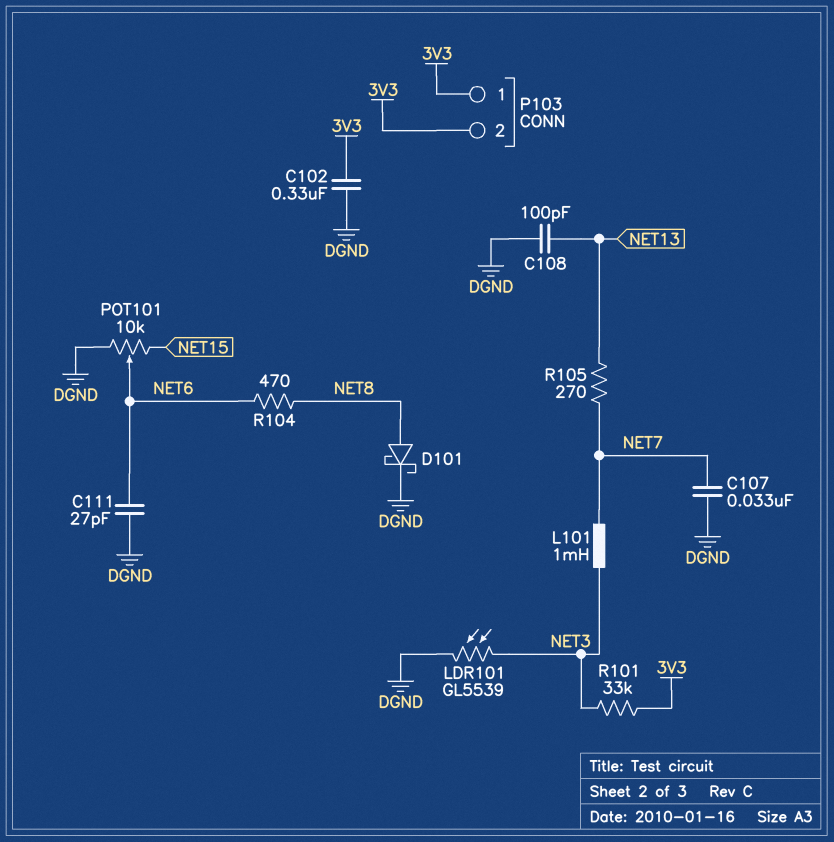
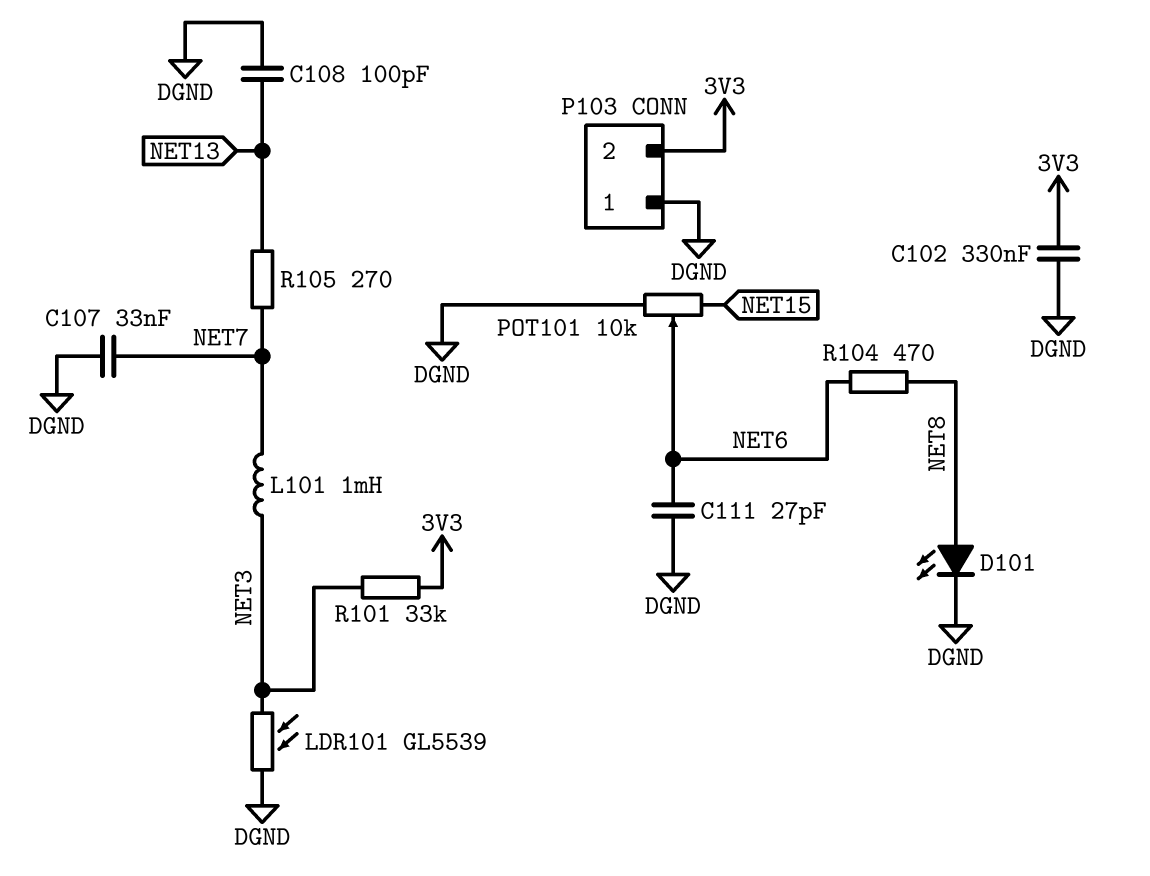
D101: schottky (A NET8, K DGND) -> LED (A NET8, K DGND)
P103 pin 1: 3V3 -> DGND

